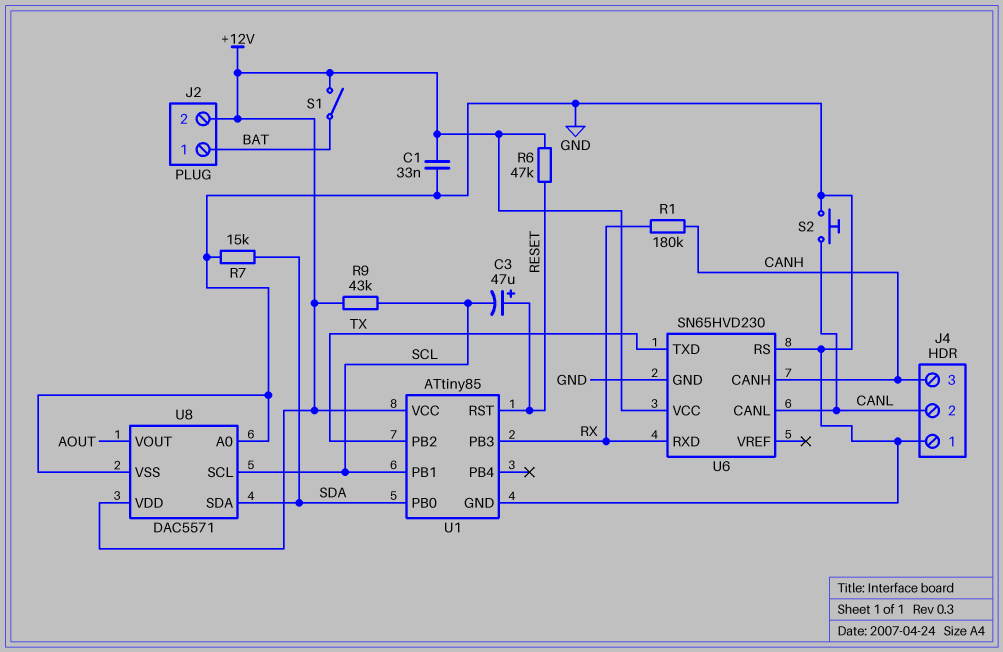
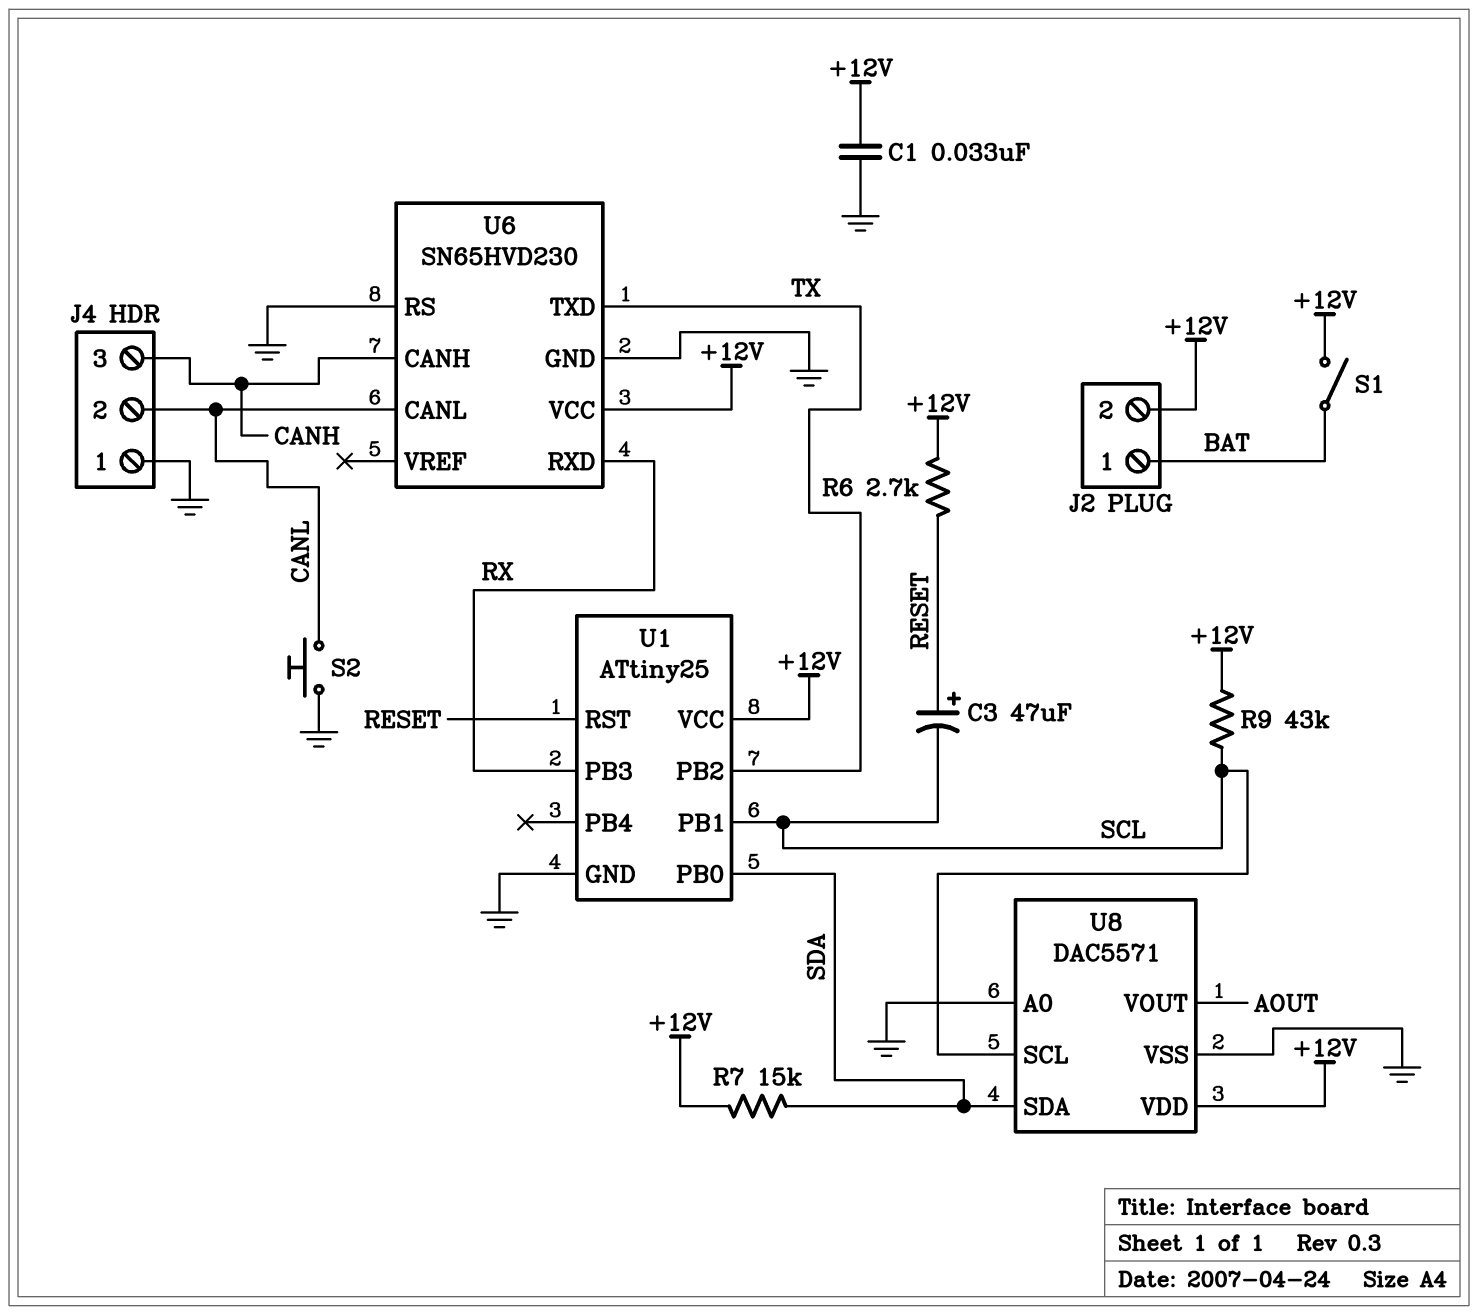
R1: 180k (CANH, RX) -> none
R6: 47k (+12V, RESET) -> 2.7k (+12V, RESET)
R7: 15k (GND, SDA) -> 15k (+12V, SDA)
U1: ATtiny85 -> ATtiny25

